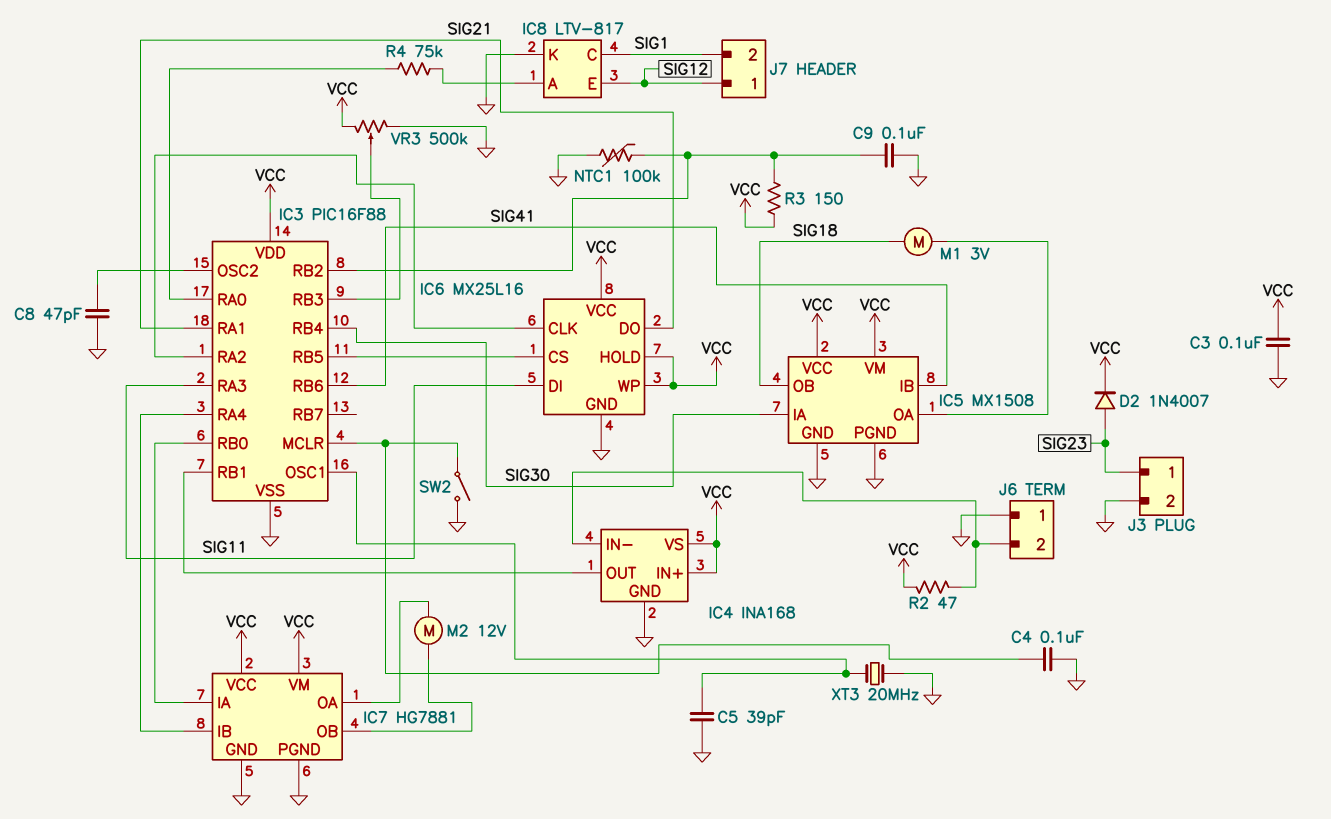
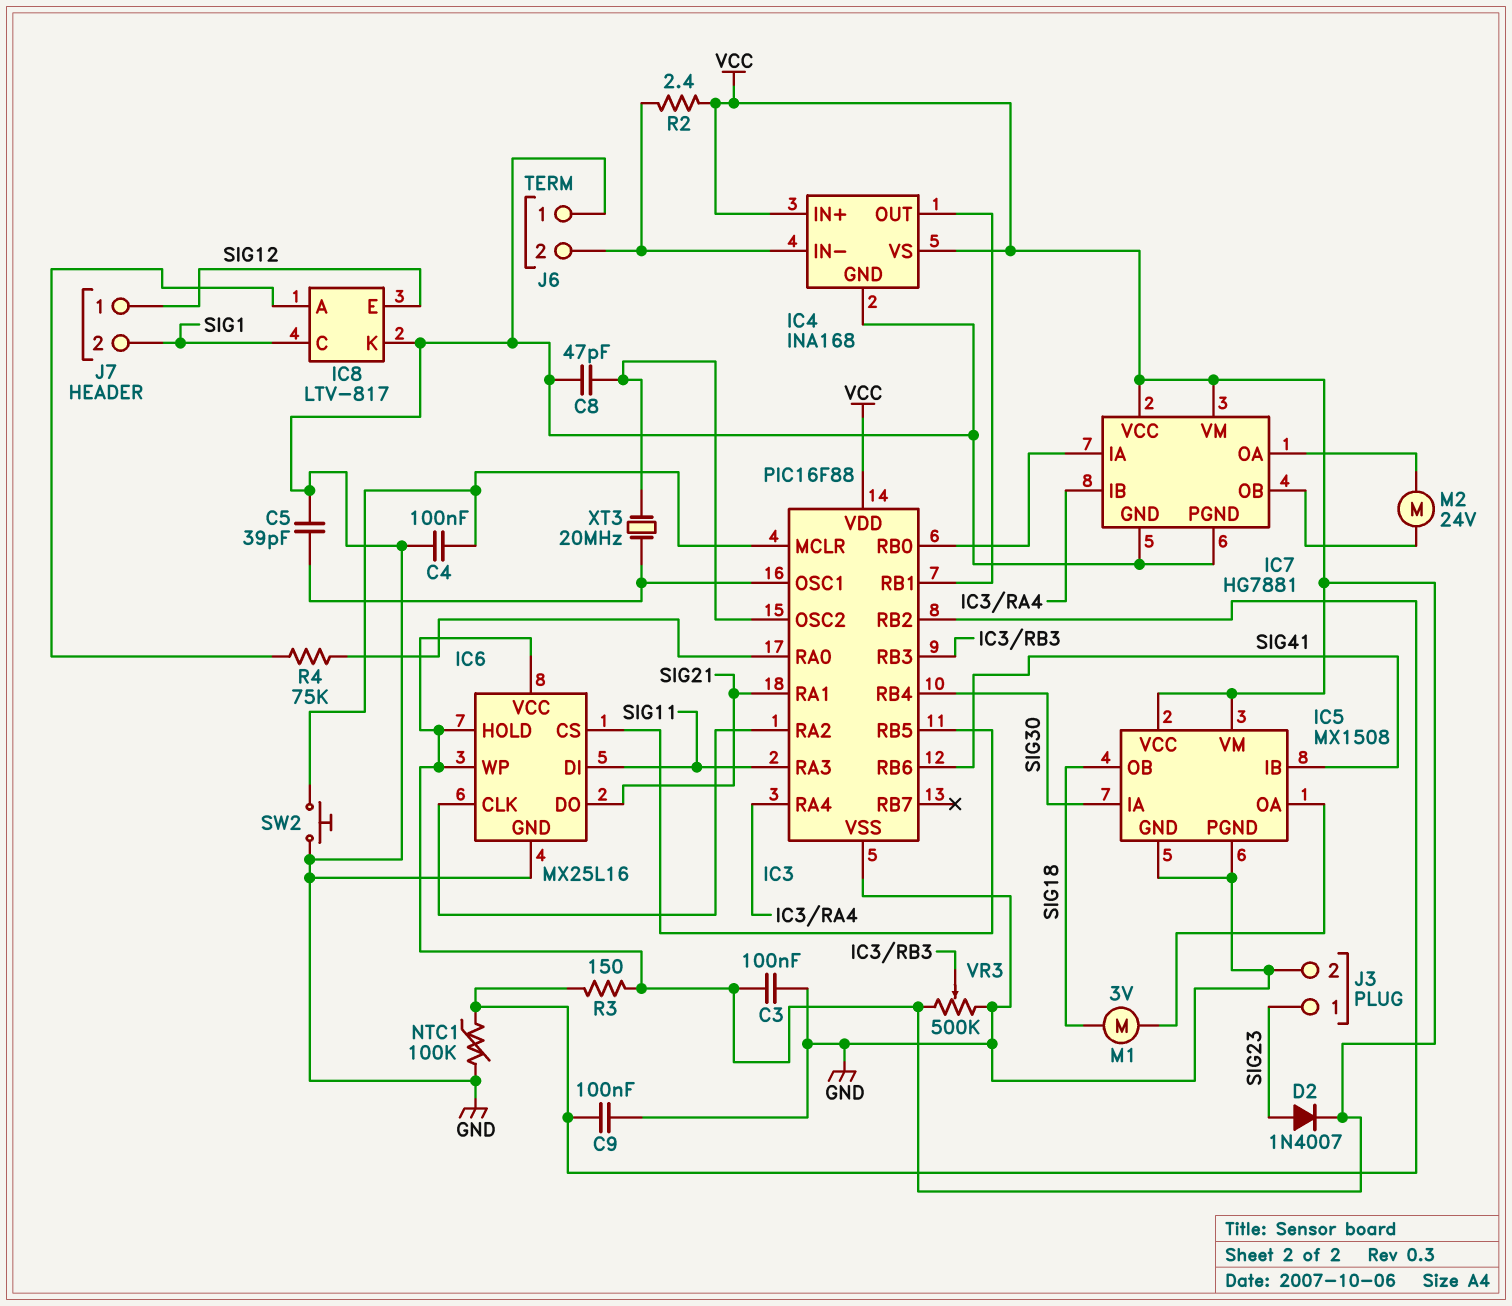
M2: motor 12V (IC7/OA, IC7/OB) -> motor 24V (IC7/OA, IC7/OB)
R2: 47 (IC4/IN-, VCC) -> 2.4 (IC4/IN-, VCC)
SW2: switch (GND, IC3/MCLR) -> button (GND, IC3/MCLR)
XT3: 20MHz (GND, IC3/OSC1) -> 20MHz (IC3/OSC1, IC3/OSC2)

